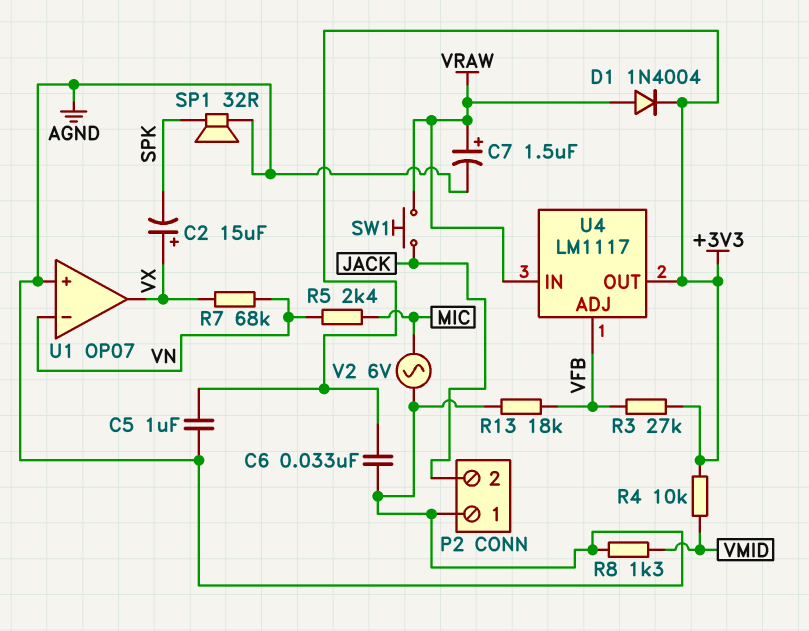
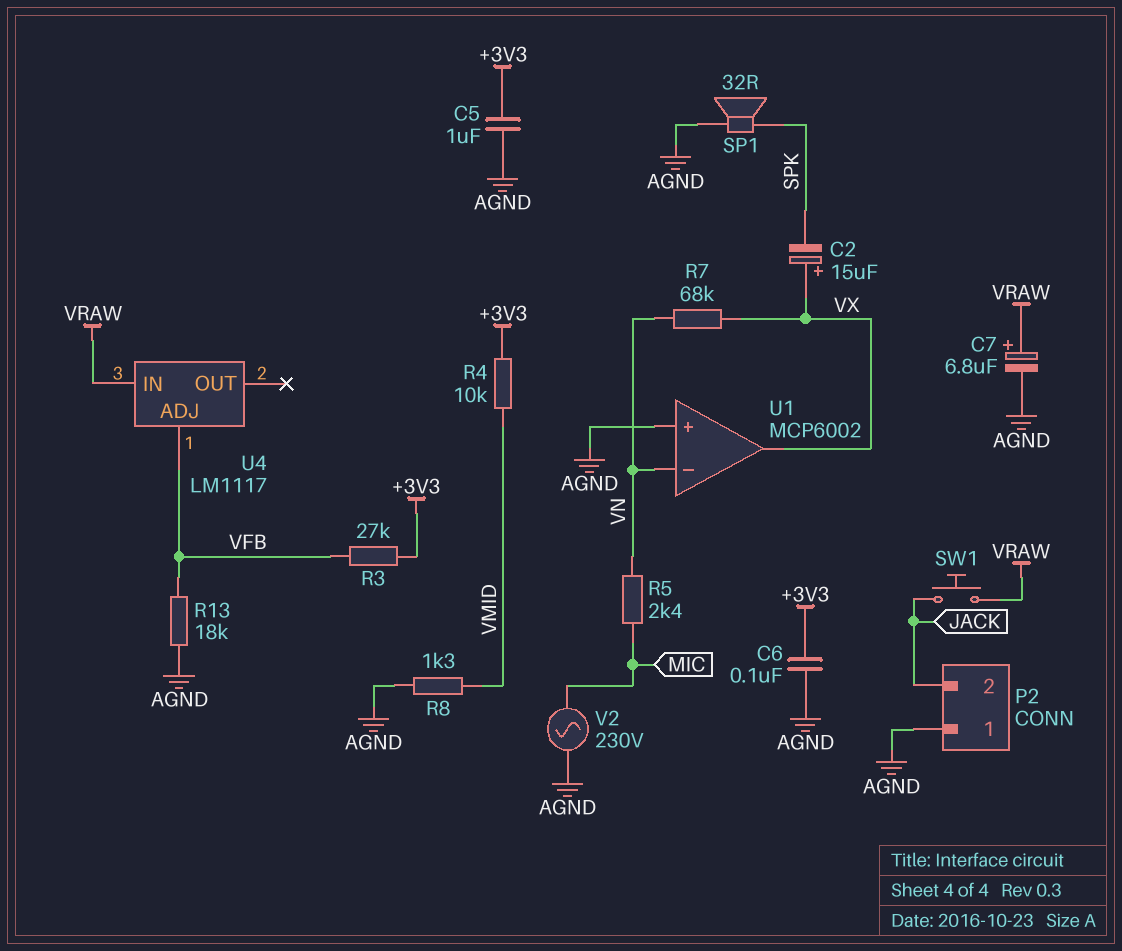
C6: 33nF (+3V3, AGND) -> 100nF (+3V3, AGND)
C7: 1.5uF (plus VRAW, minus AGND) -> 6.8uF (plus VRAW, minus AGND)
D1: diode 1N4004 (A VRAW, K +3V3) -> none
U1: OP07 -> MCP6002
U4 pin OUT: +3V3 -> none
V2: AC 6V (AGND, MIC) -> AC 230V (AGND, MIC)

